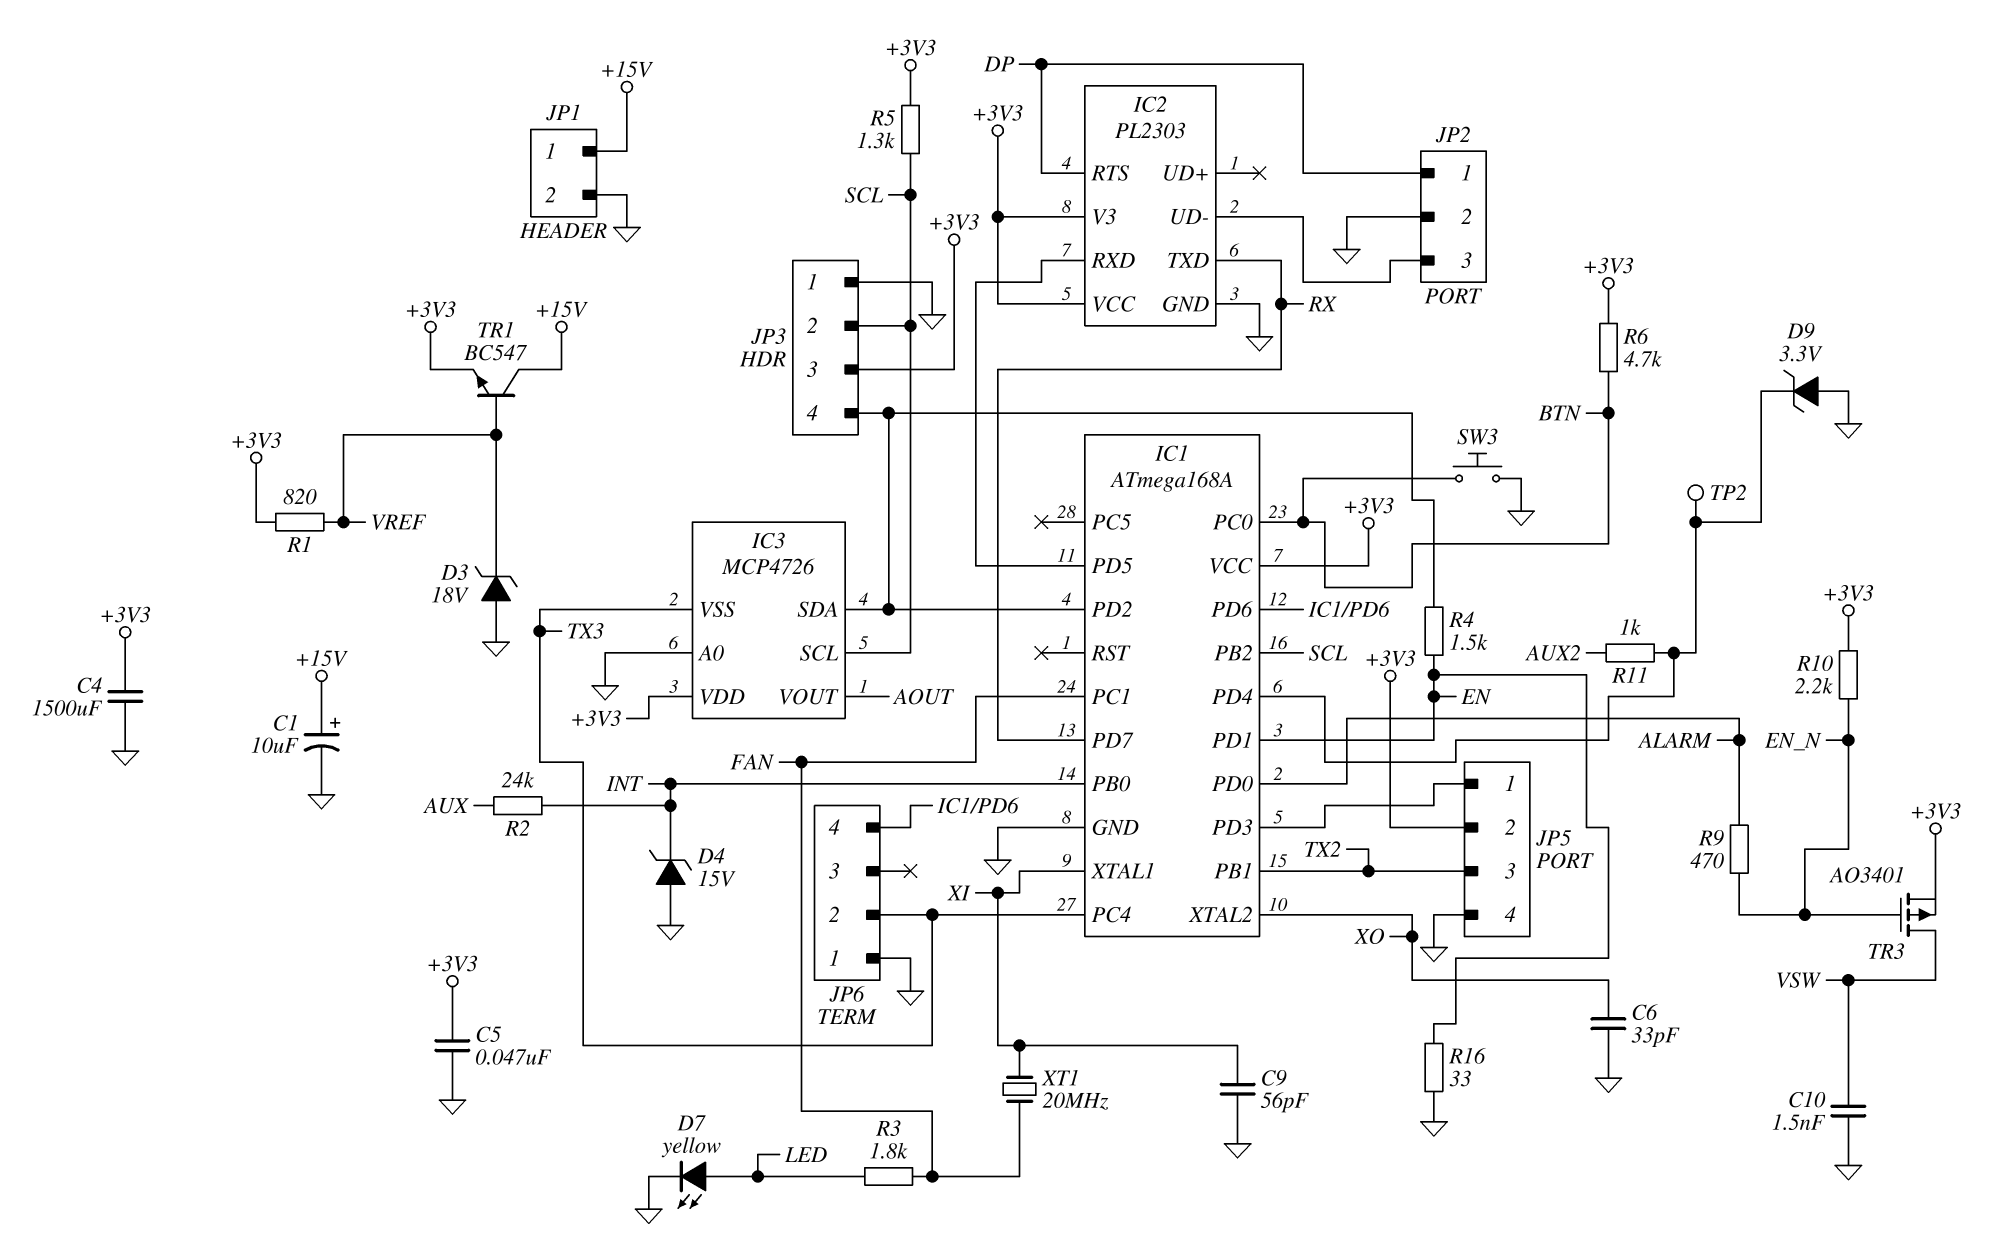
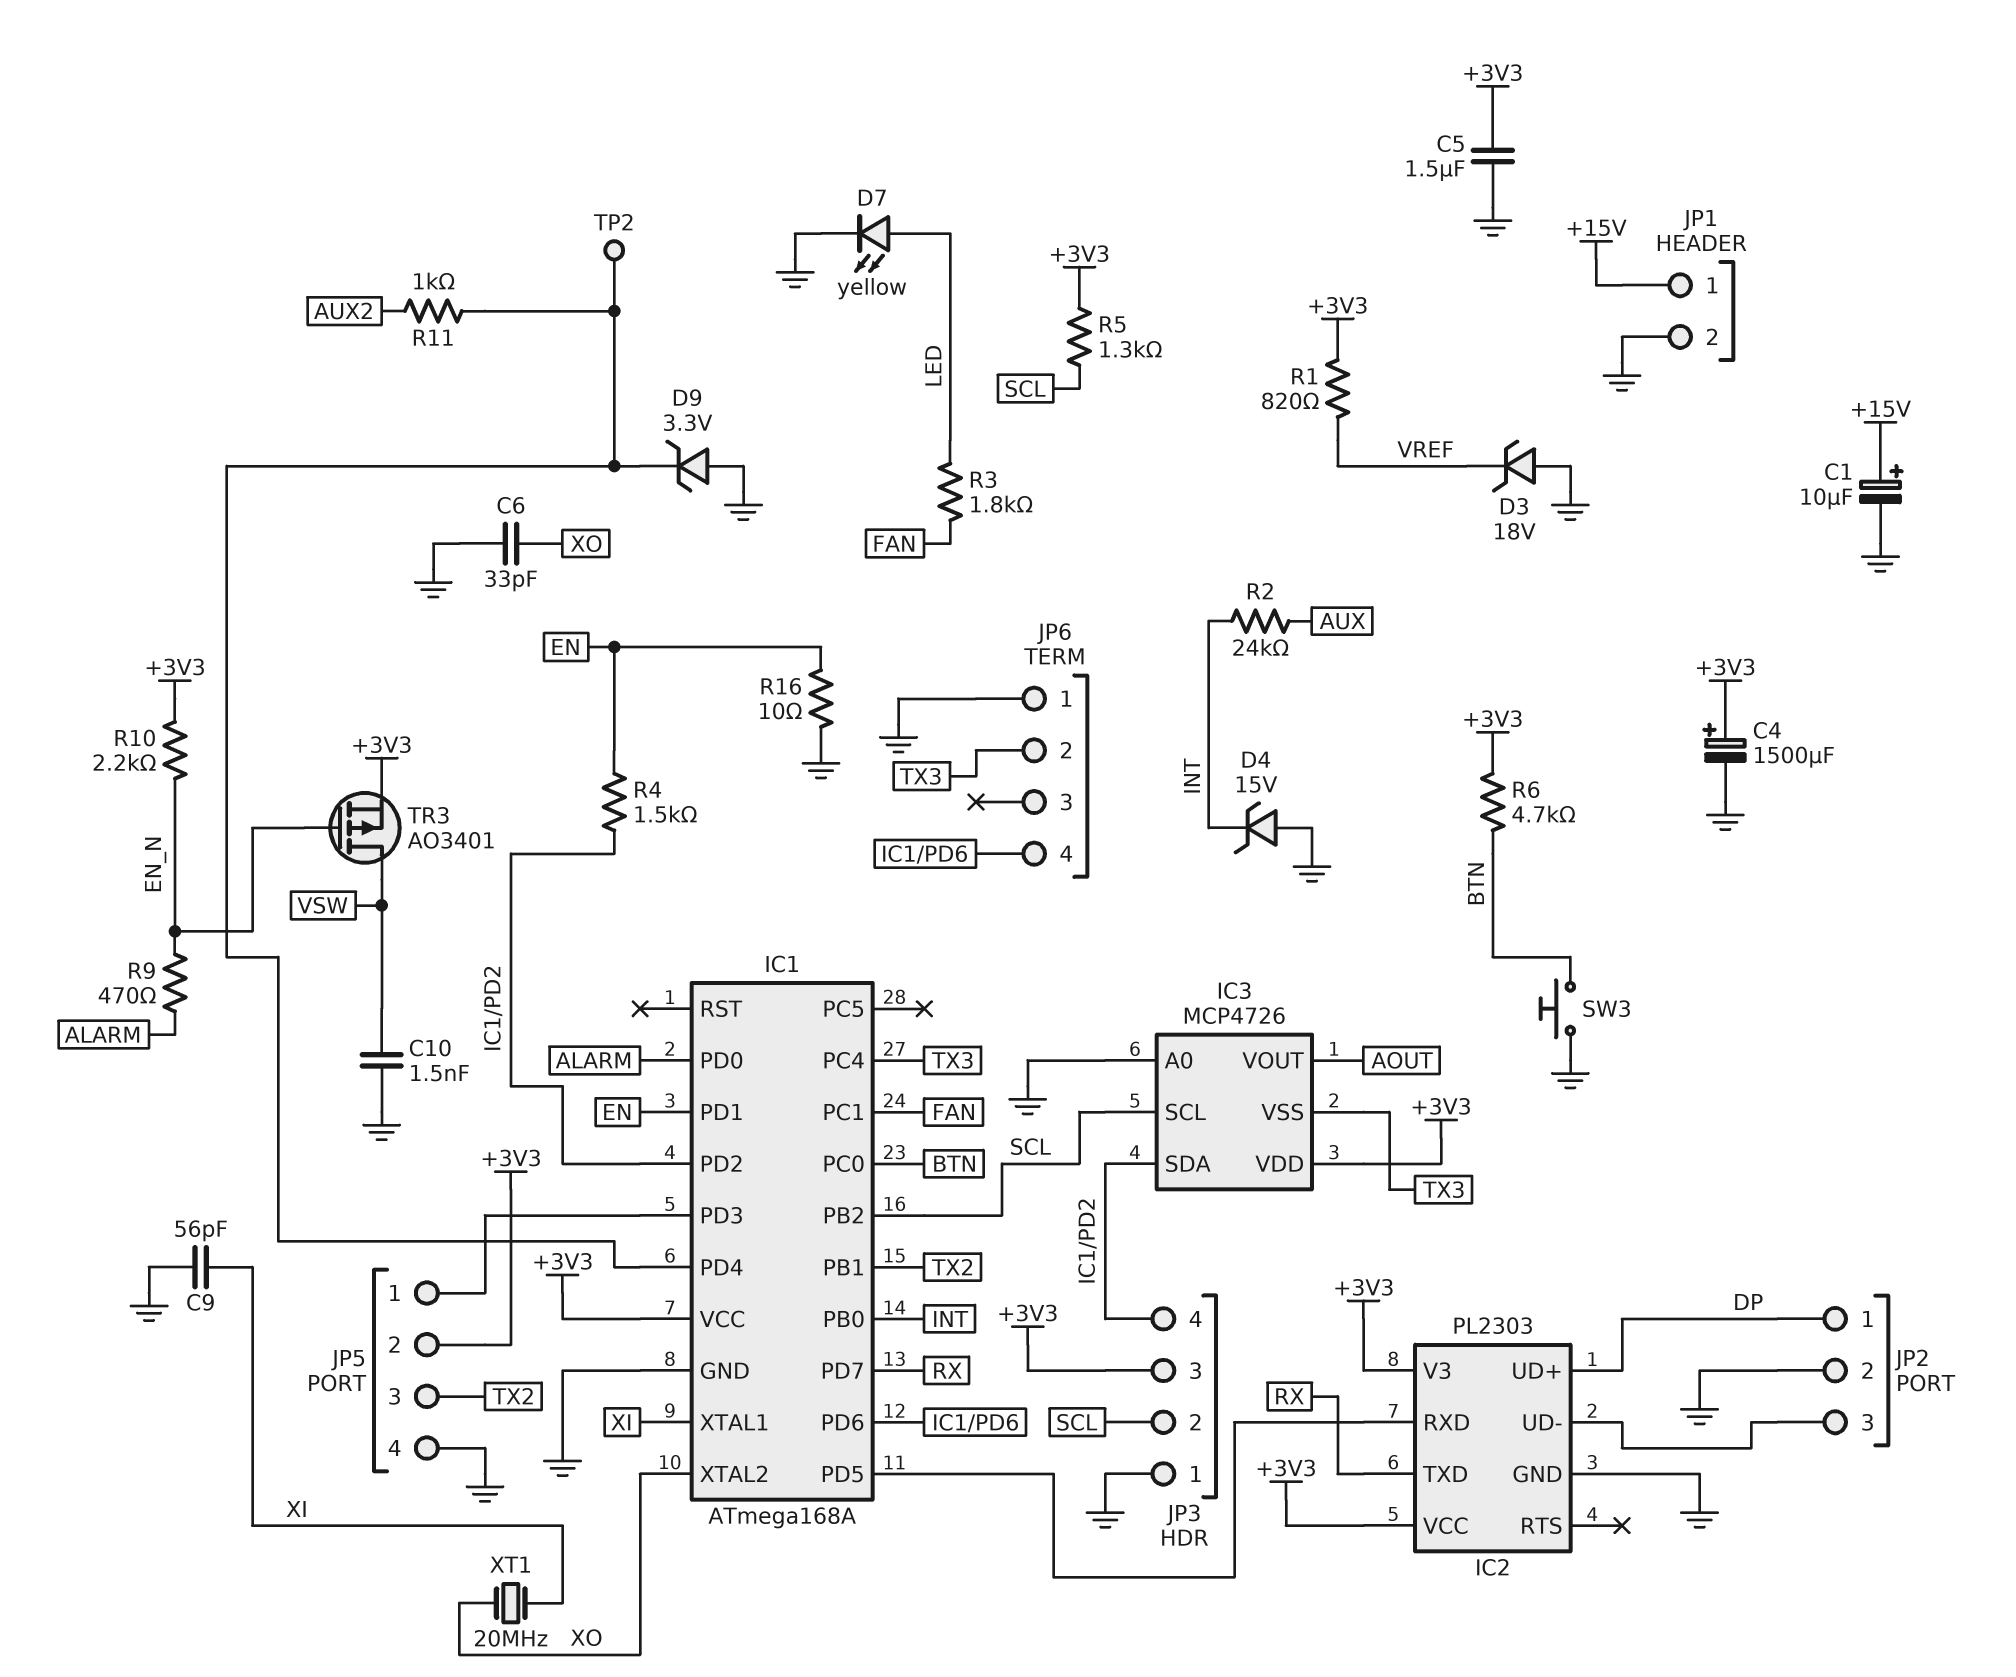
C4: 1500uF (+3V3, GND) -> 1500uF (plus +3V3, minus GND)
C5: 47nF (+3V3, GND) -> 1.5uF (+3V3, GND)
IC2 pin RTS: DP -> none
IC2 pin UD+: none -> DP
R16: 33 (EN, GND) -> 10 (EN, GND)
TR1: NPN BC547 (B VREF, C +15V, E +3V3) -> none
XT1: 20MHz (FAN, XI) -> 20MHz (XI, XO)

